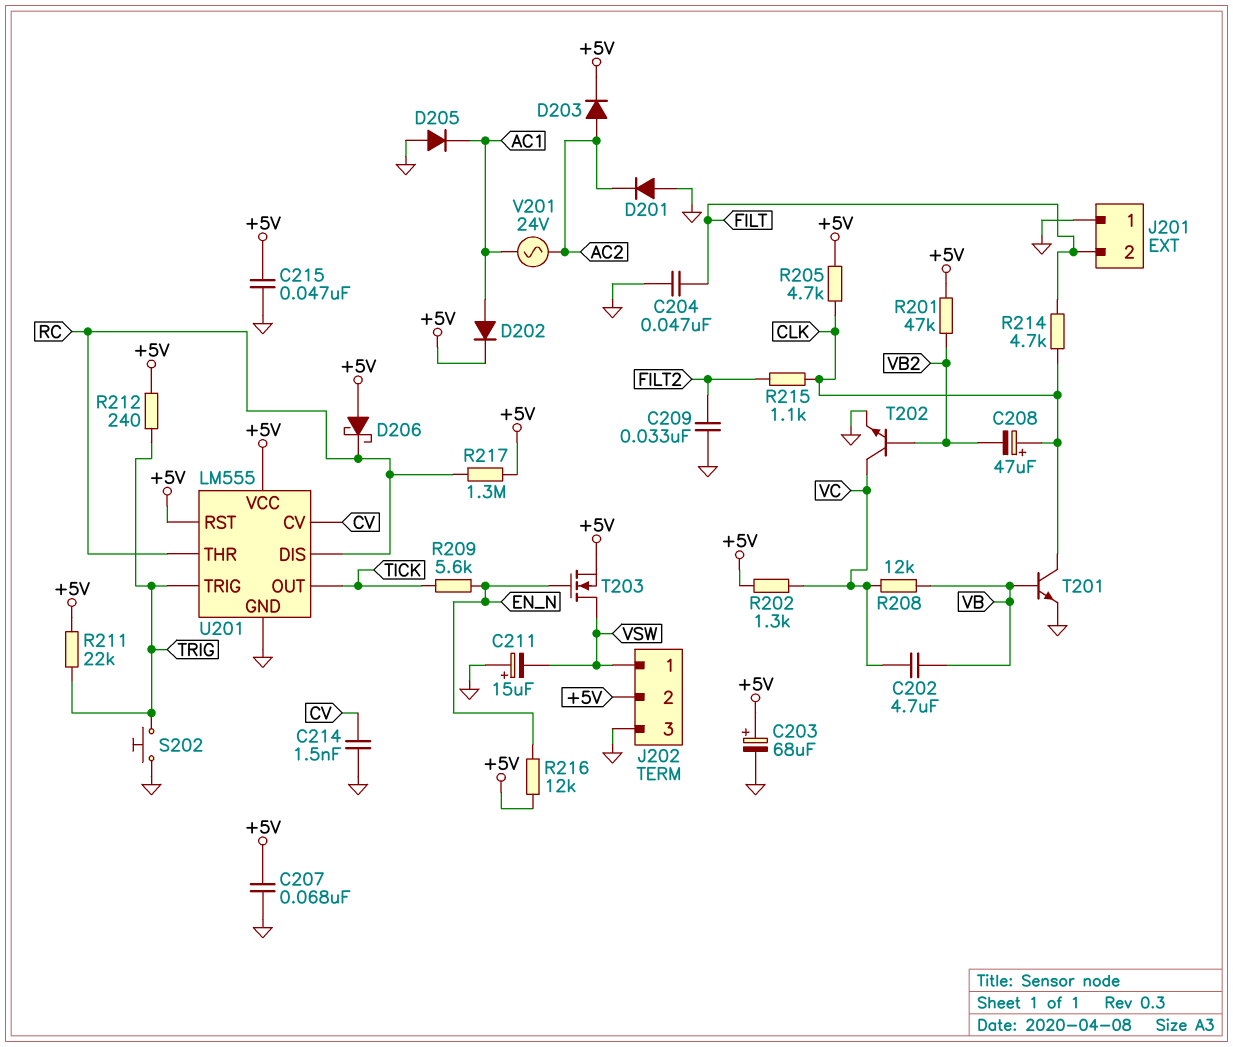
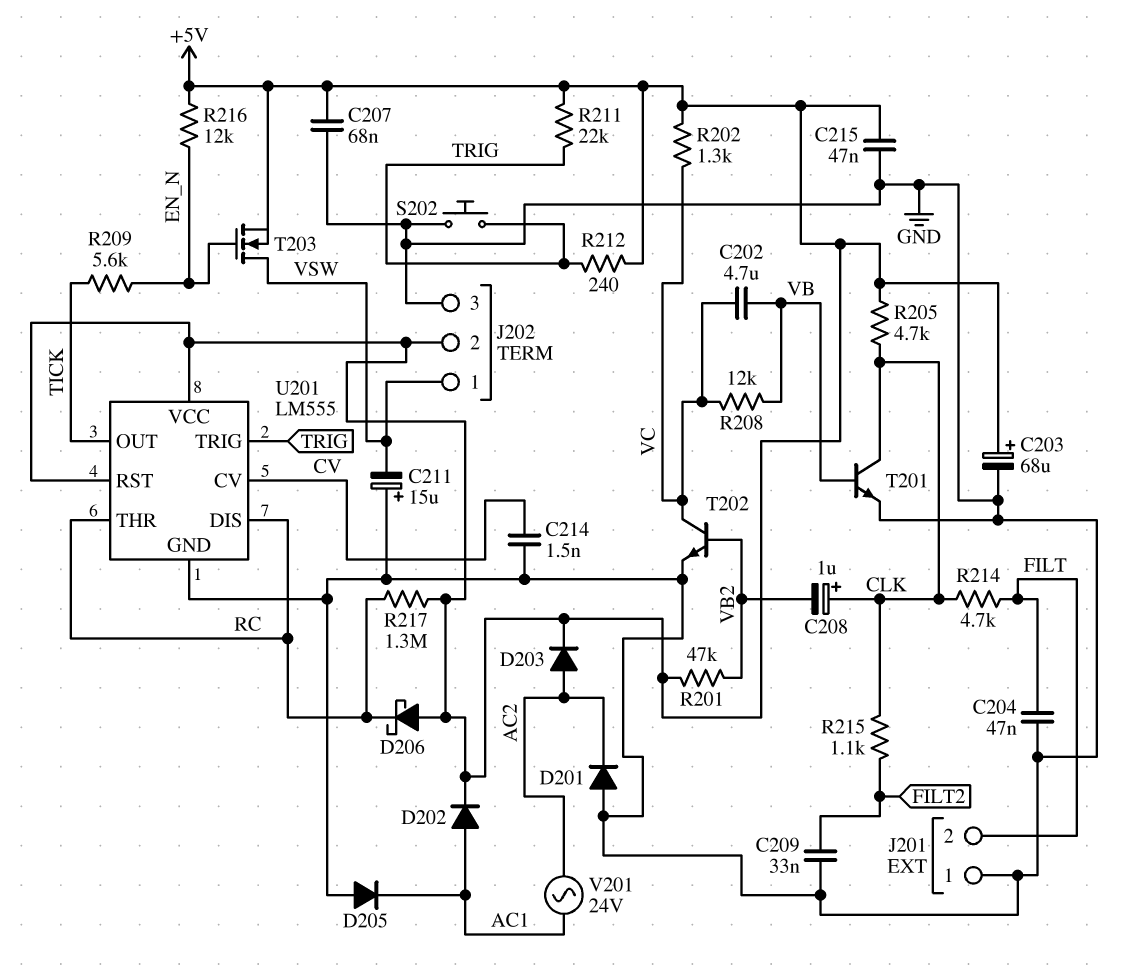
C208: 47uF (plus CLK, minus VB2) -> 1uF (plus CLK, minus VB2)

